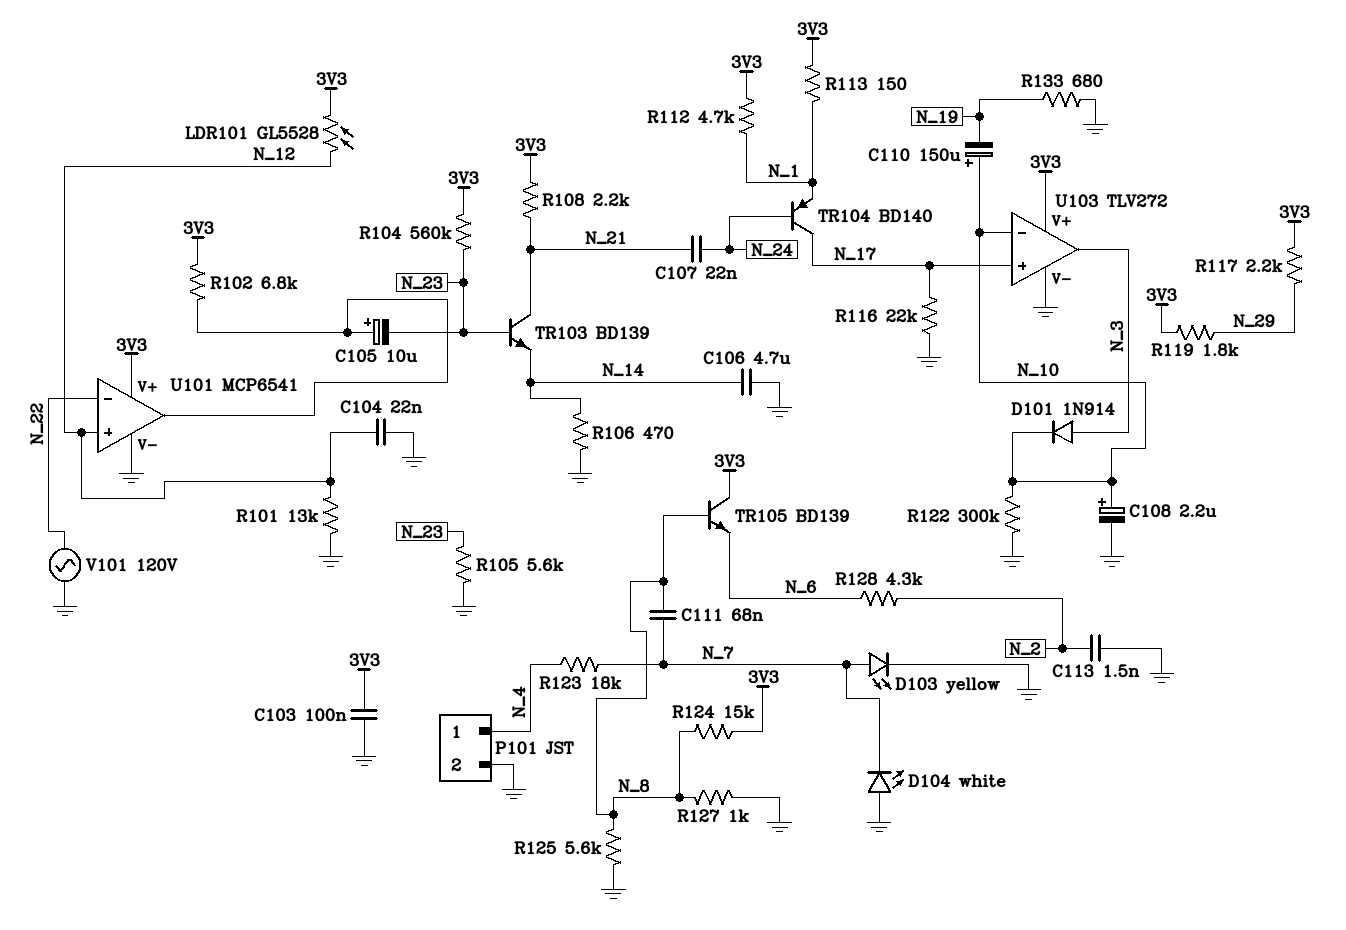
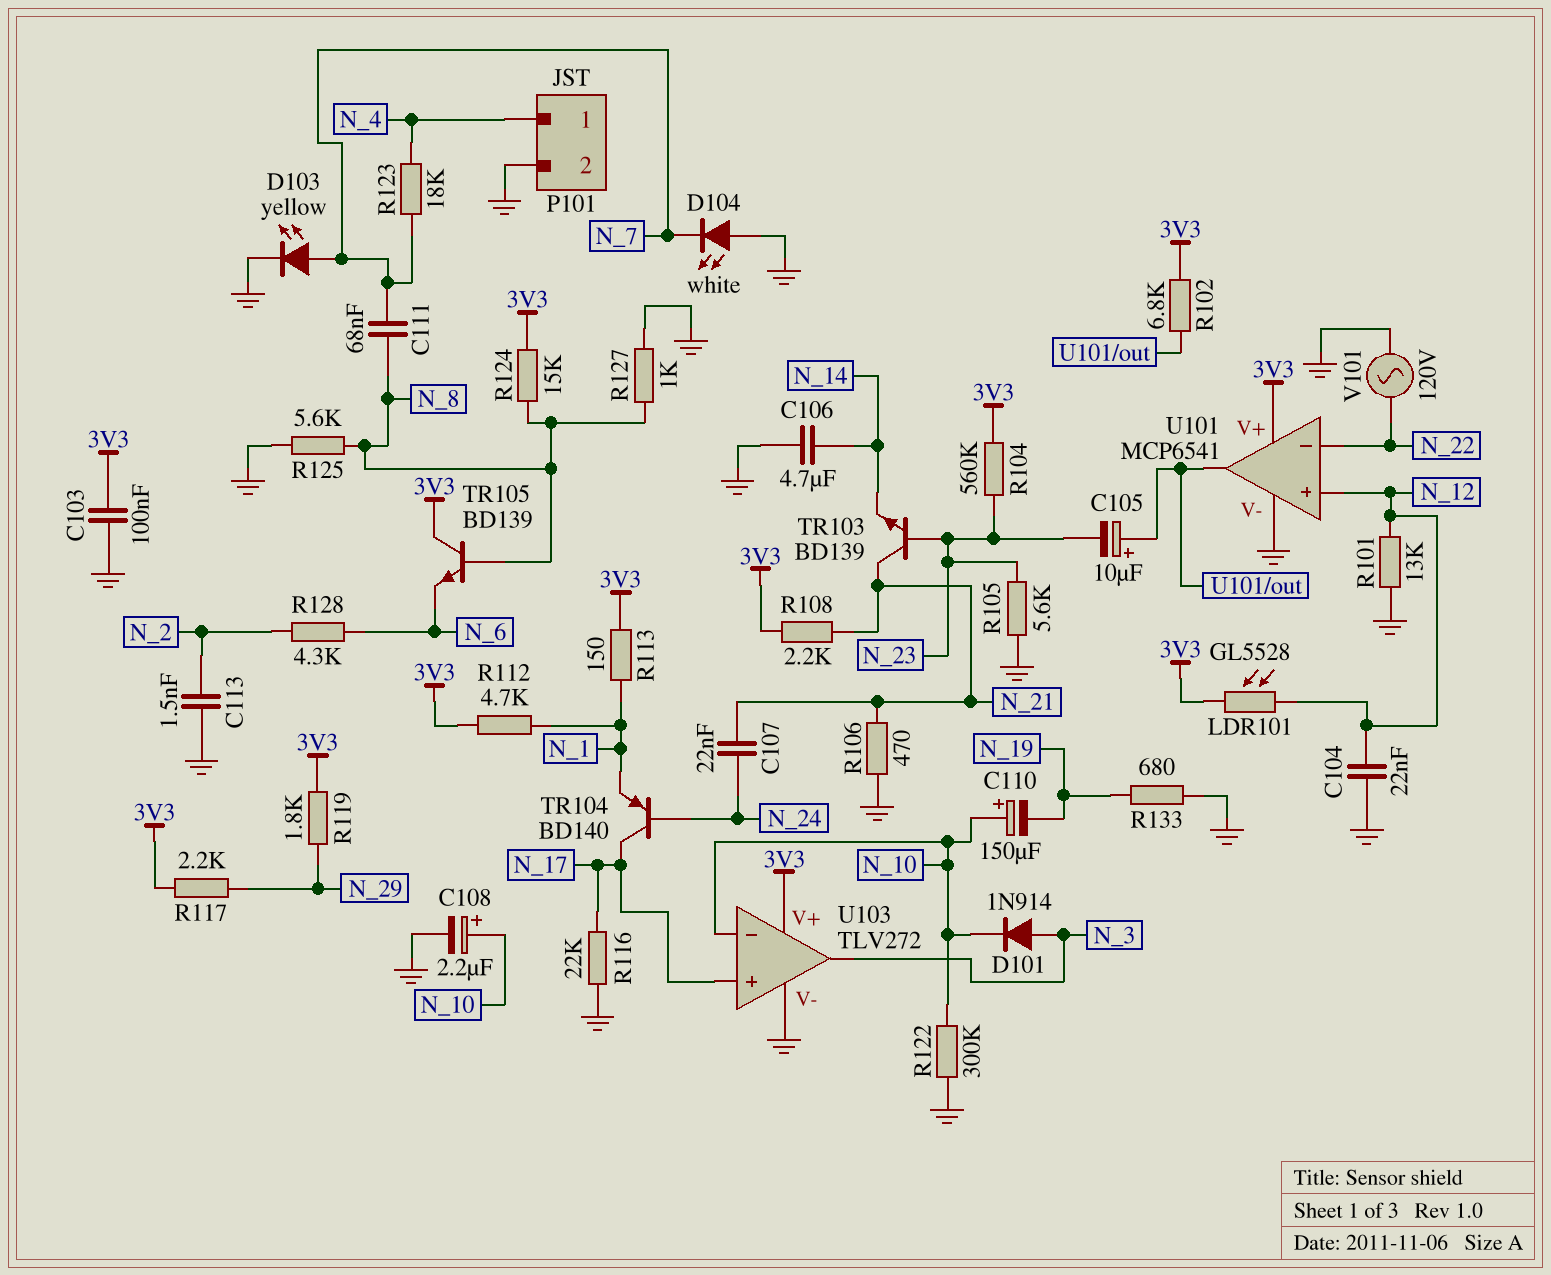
R106: 470 (GND, N_14) -> 470 (GND, N_21)

